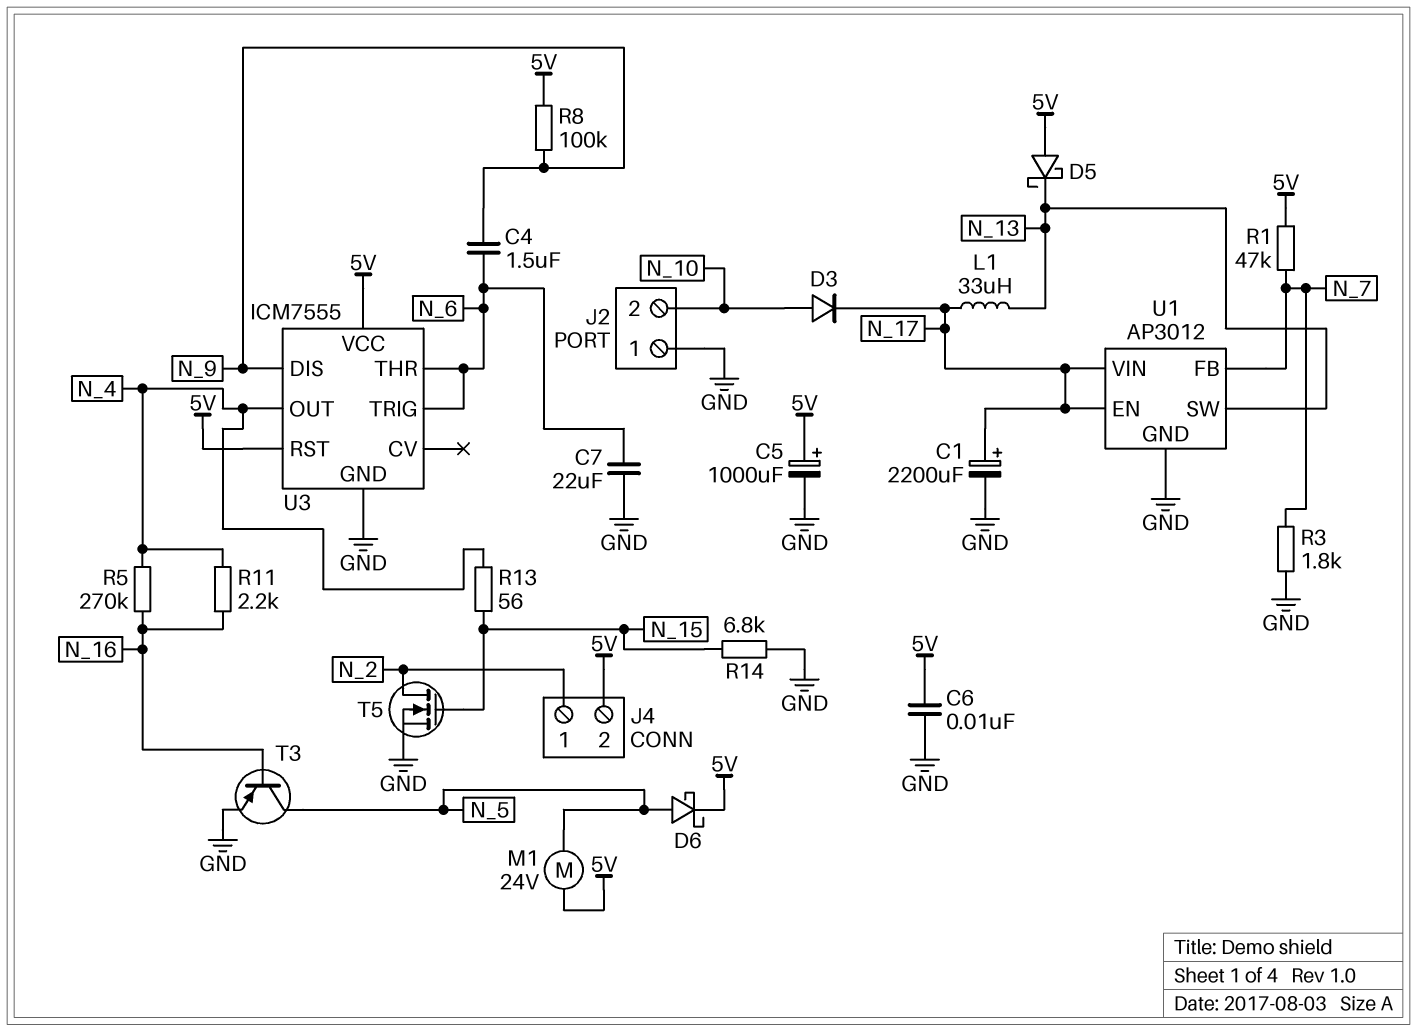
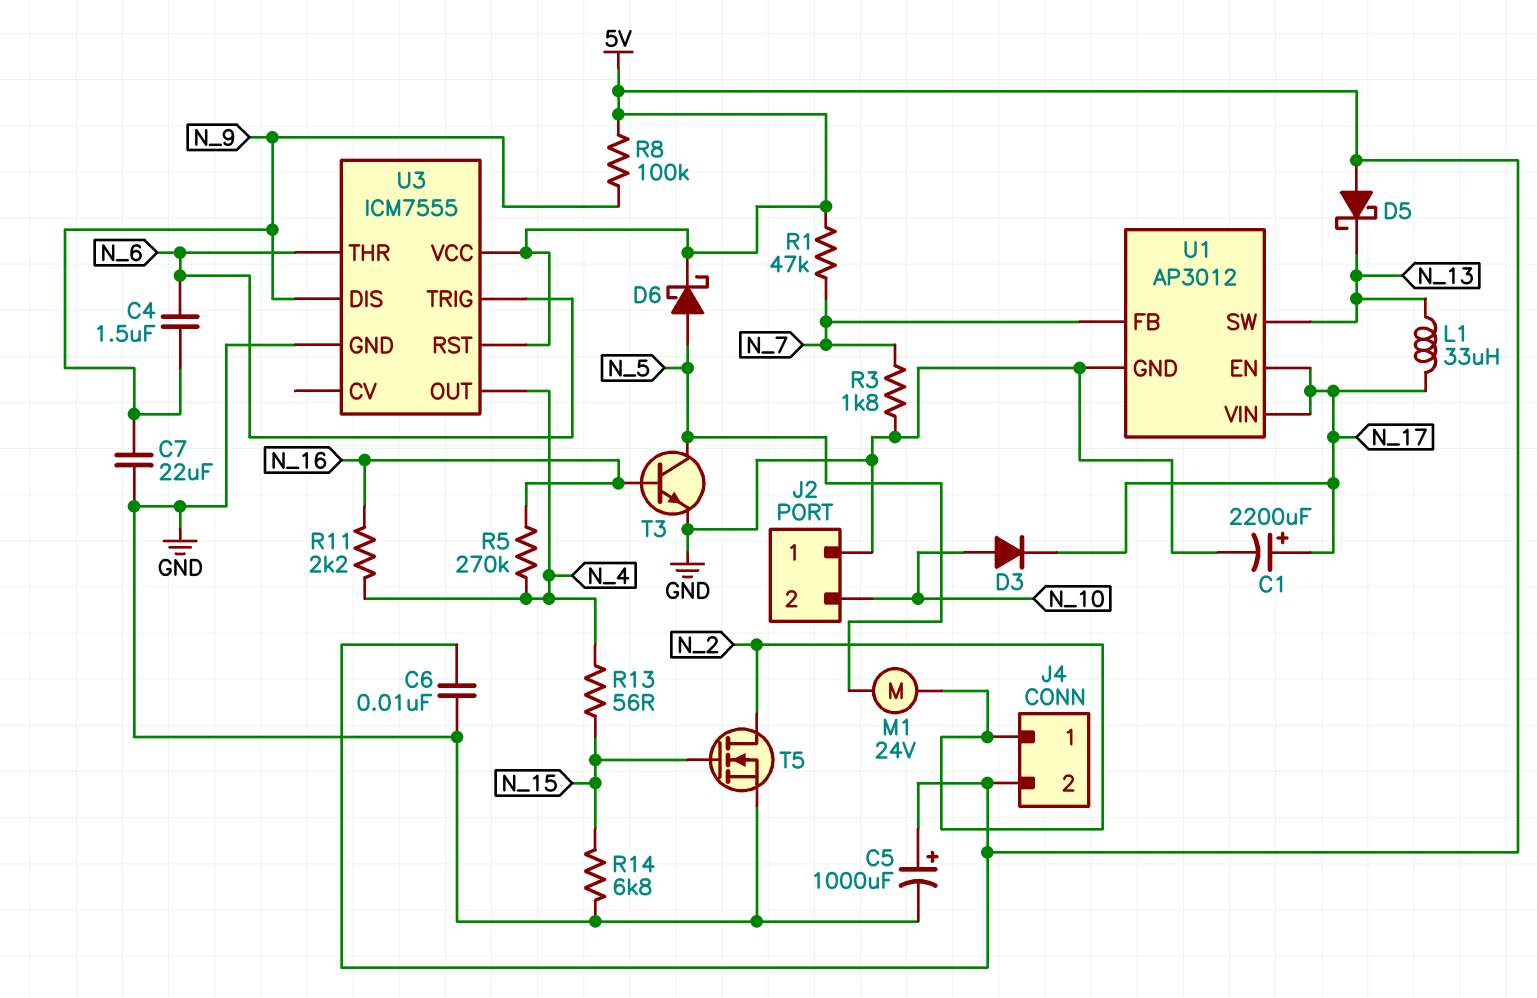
C7: 22uF (GND, N_6) -> 22uF (GND, N_9)
M1: motor 24V (5V, N_5) -> motor 24V (N_2, N_5)
T3: PNP (B N_16, C N_5, E GND) -> NPN (B N_16, C N_5, E GND)

